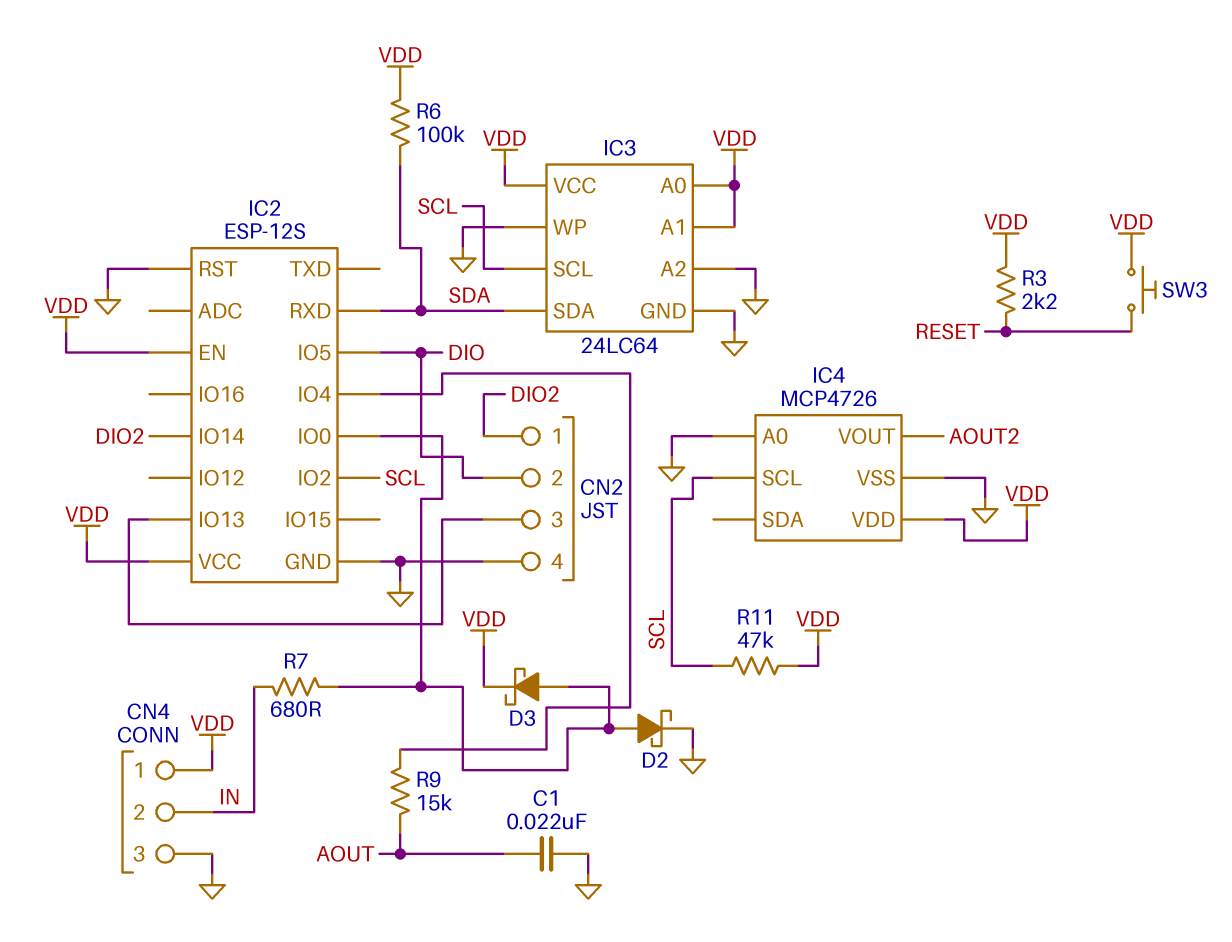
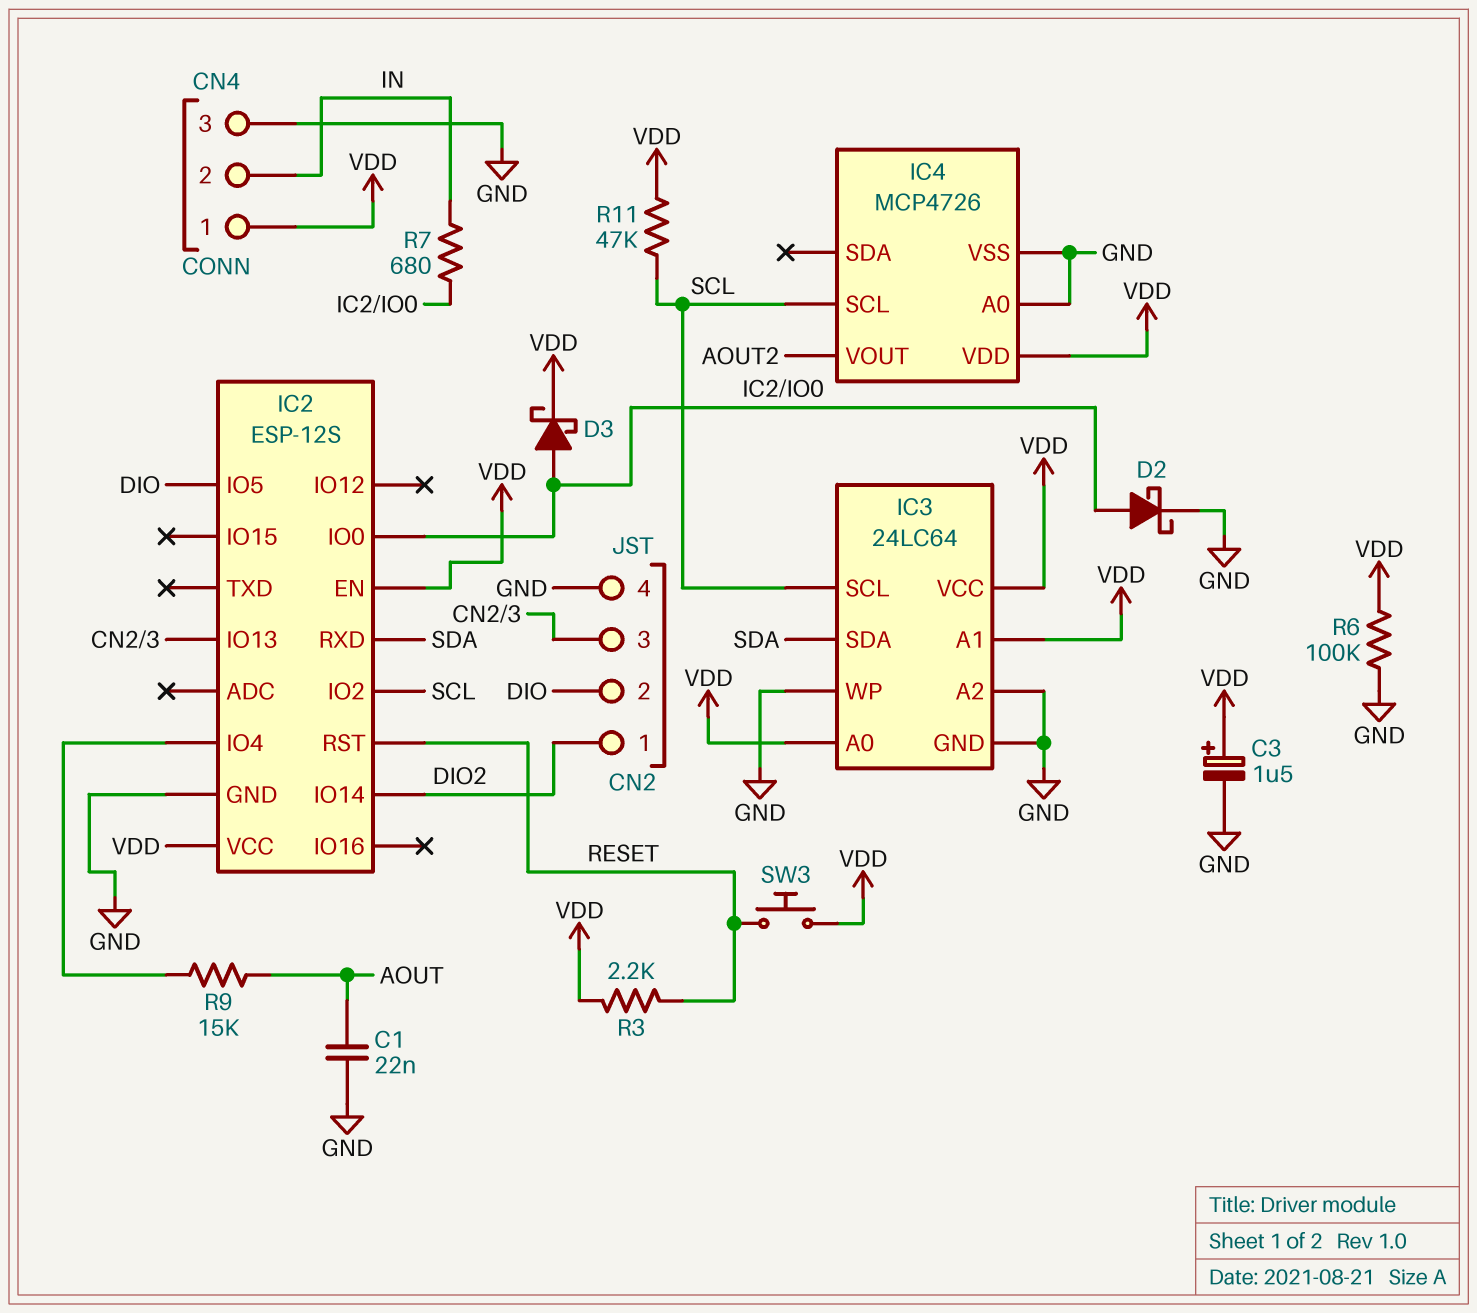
C3: none -> 1.5uF (plus VDD, minus GND)
IC2 pin RST: GND -> RESET
R6: 100k (SDA, VDD) -> 100k (GND, VDD)

